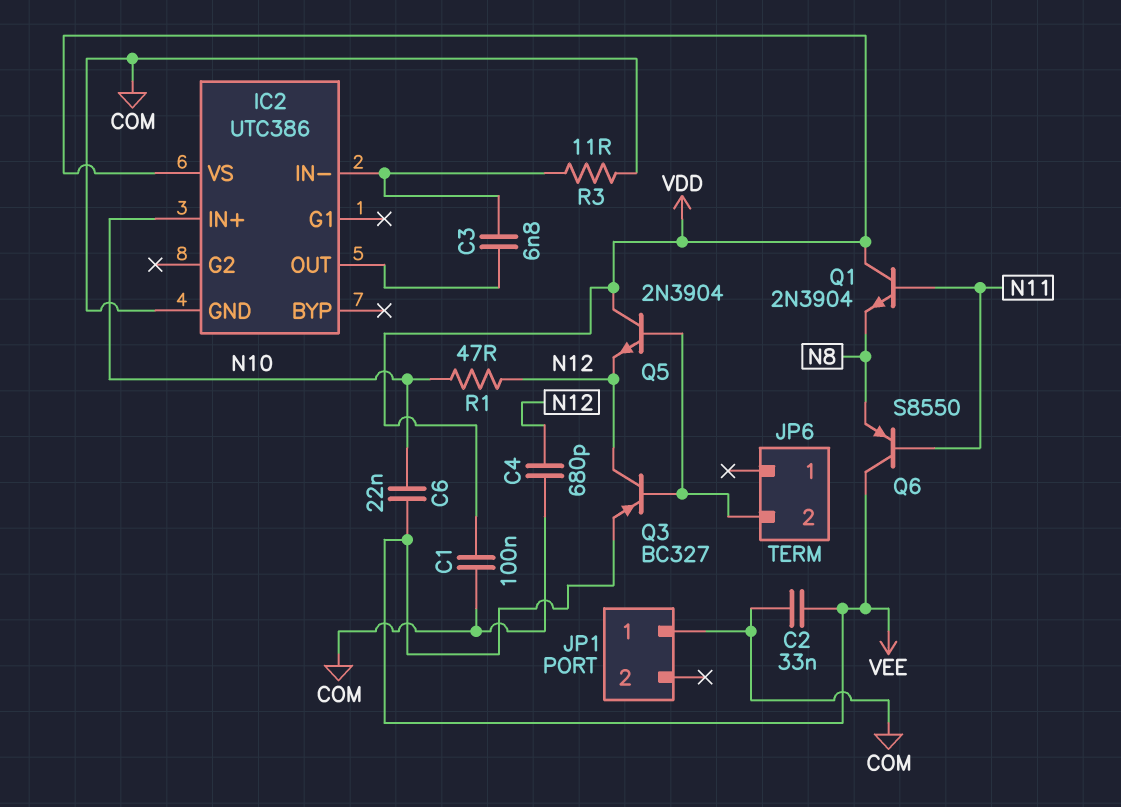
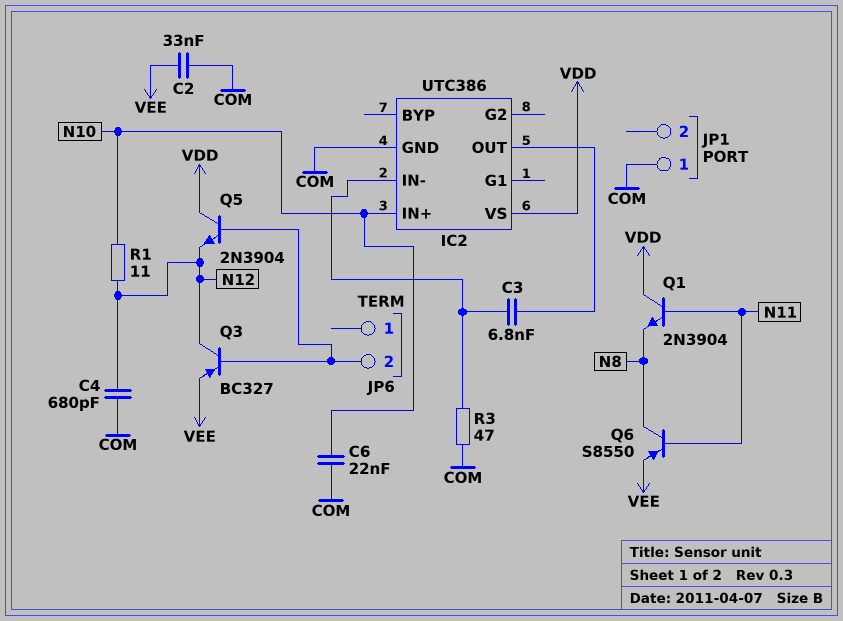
C1: 100nF (COM, VDD) -> none
C6: 22nF (N10, VEE) -> 22nF (COM, N10)
Q6: PNP S8550 (B N11, C VEE, E N8) -> PNP S8550 (B N11, C N8, E VEE)
R1: 47 (N10, N12) -> 11 (N10, N12)
R3: 11 (COM, IC2/IN-) -> 47 (COM, IC2/IN-)

